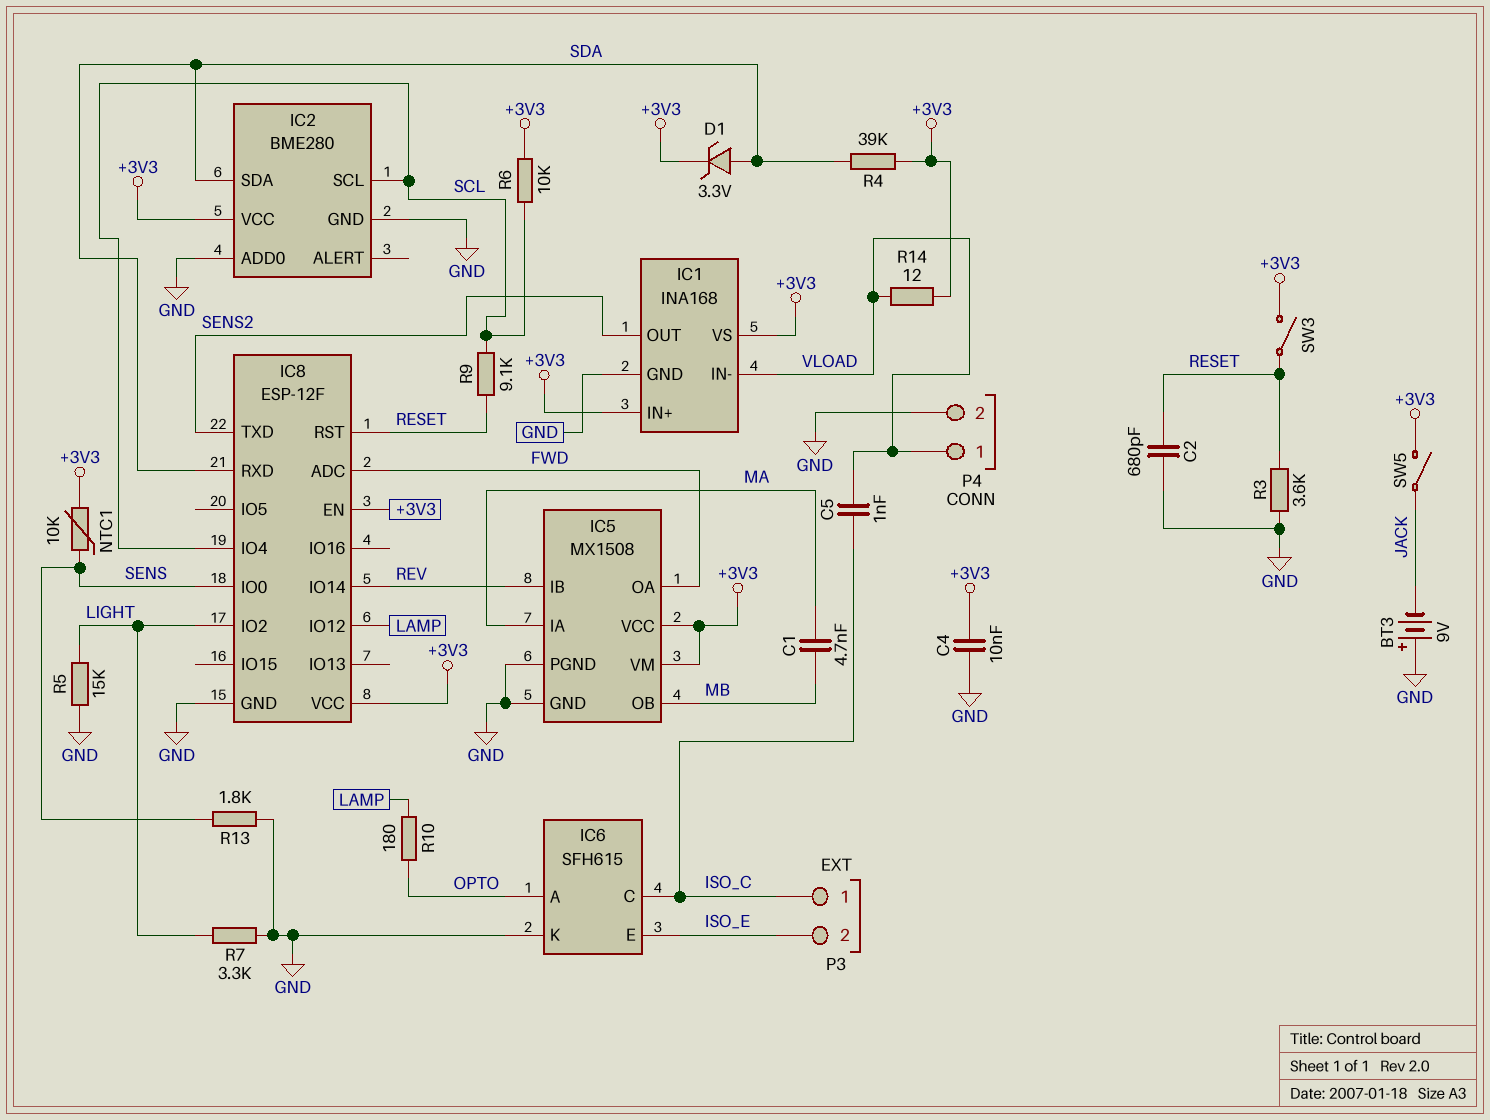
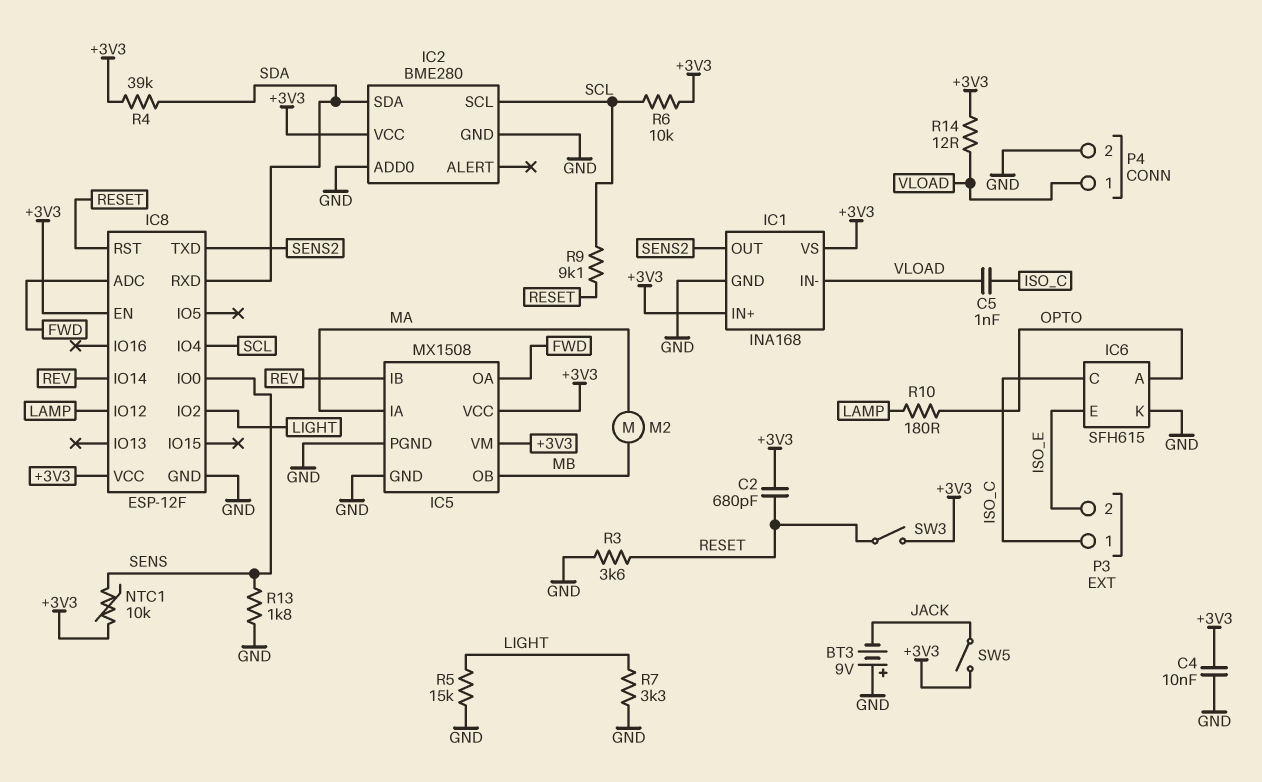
C1: 4.7nF (MA, MB) -> none
C2: 680pF (GND, RESET) -> 680pF (+3V3, RESET)
D1: zener 3.3V (A SDA, K +3V3) -> none
M2: none -> motor (MA, MB)

